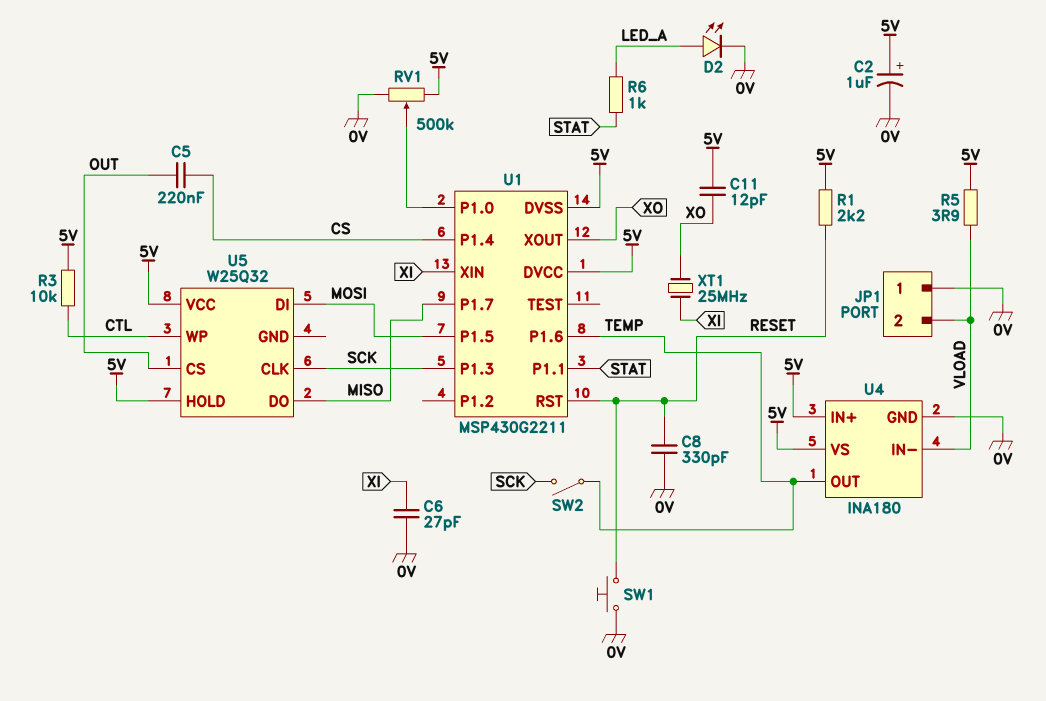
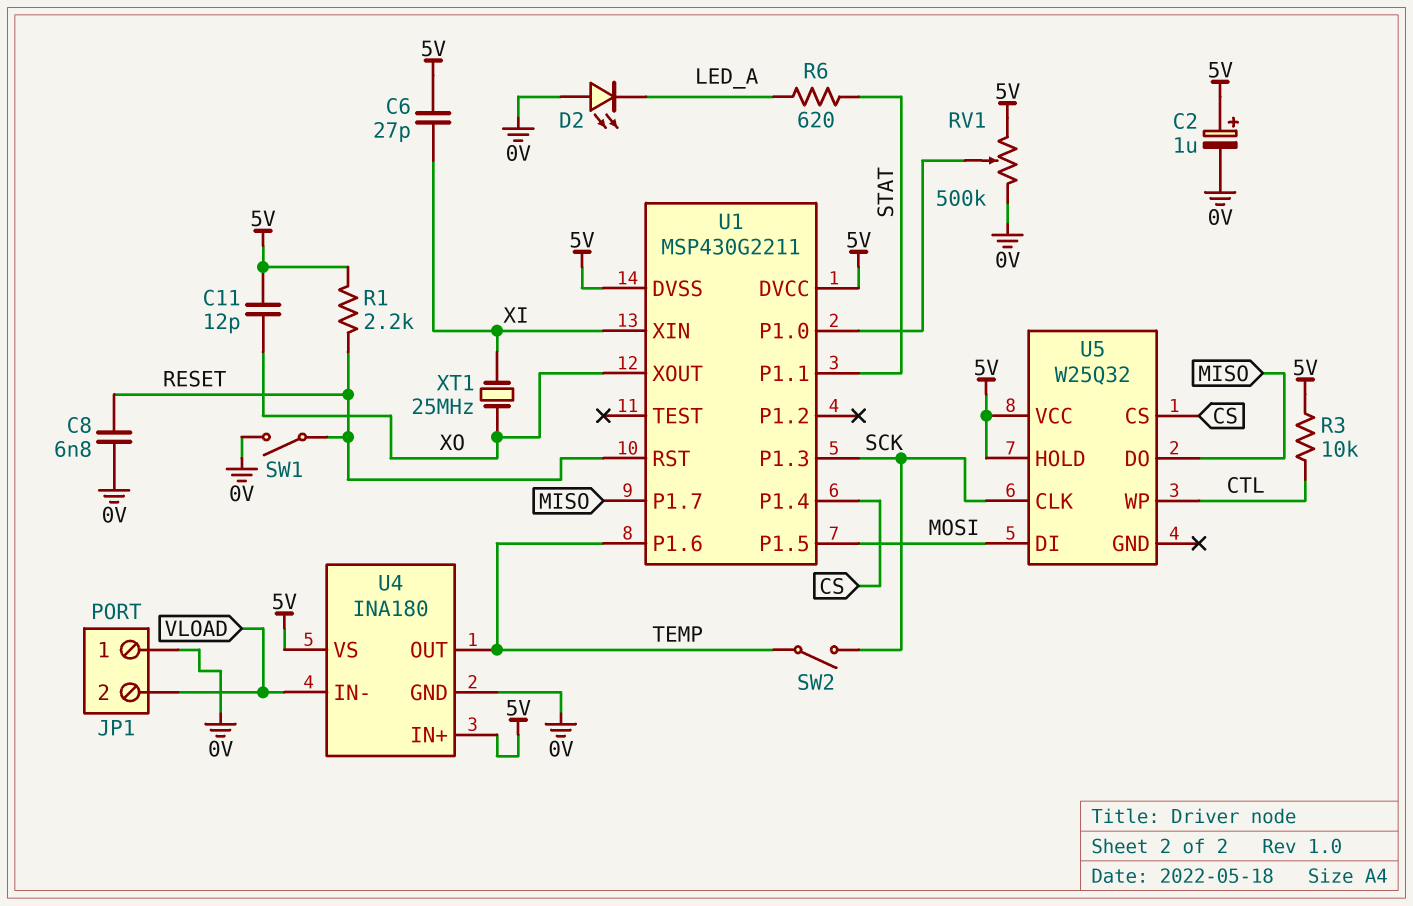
C5: 220nF (CS, OUT) -> none
C6: 27pF (0V, XI) -> 27pF (5V, XI)
C8: 330pF (0V, RESET) -> 6.8nF (0V, RESET)
D2: LED (A LED_A, K 0V) -> LED (A 0V, K LED_A)
R5: 3.9 (5V, VLOAD) -> none
R6: 1k (LED_A, STAT) -> 620 (LED_A, STAT)
SW1: button (0V, RESET) -> switch (0V, RESET)
U5 pin CS: OUT -> CS

